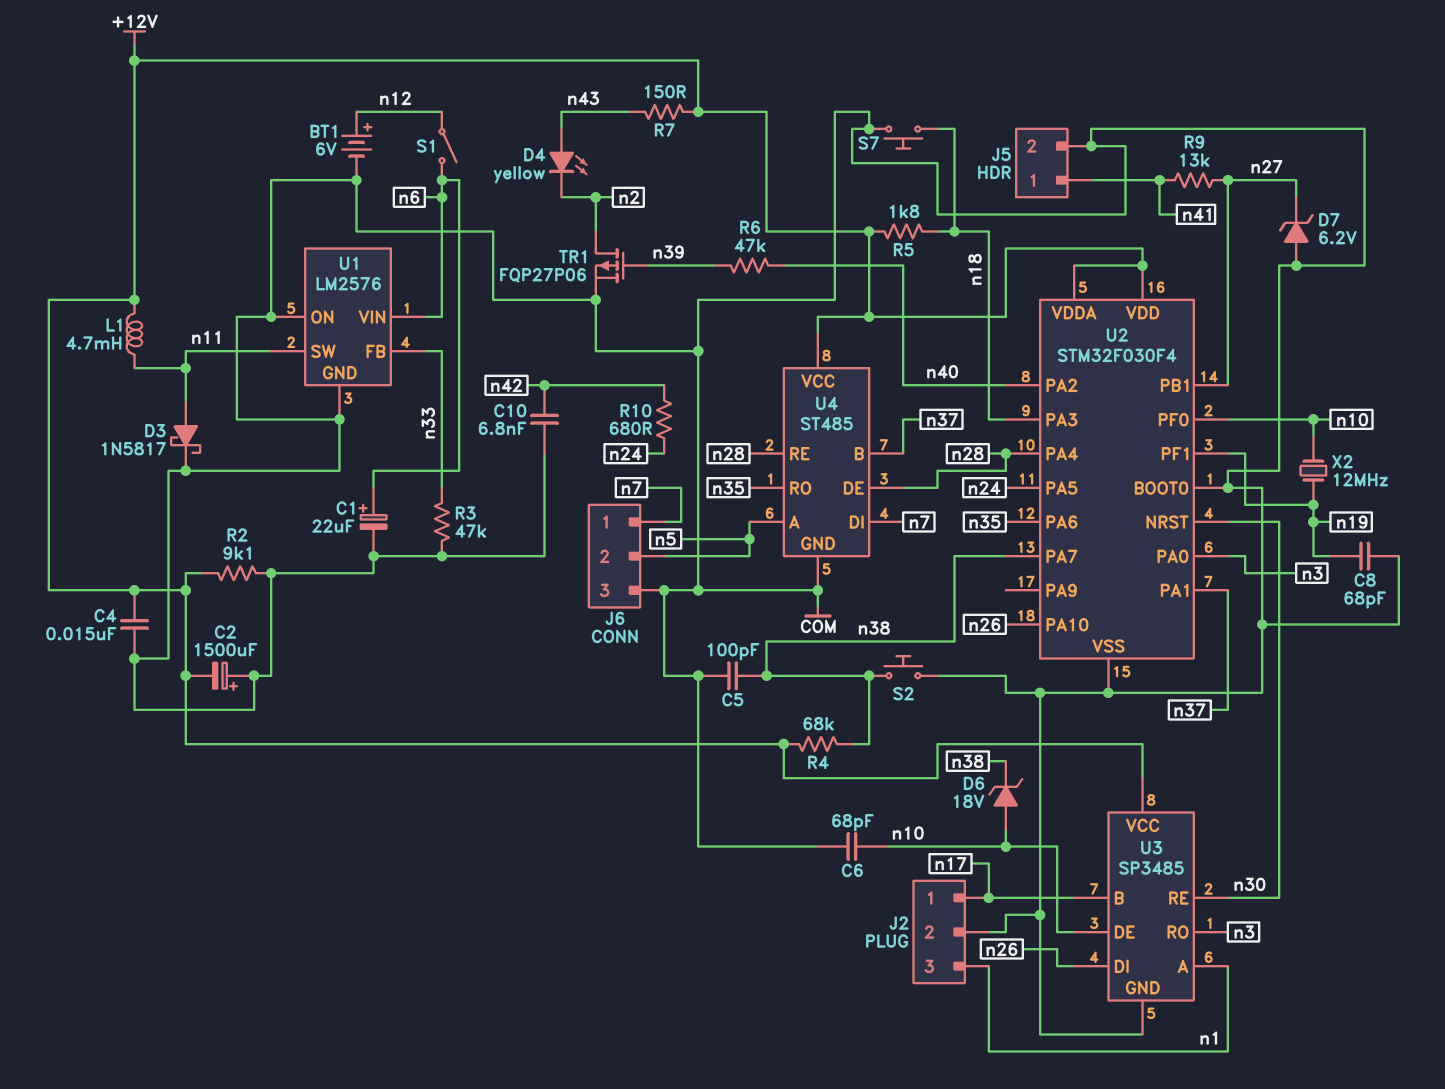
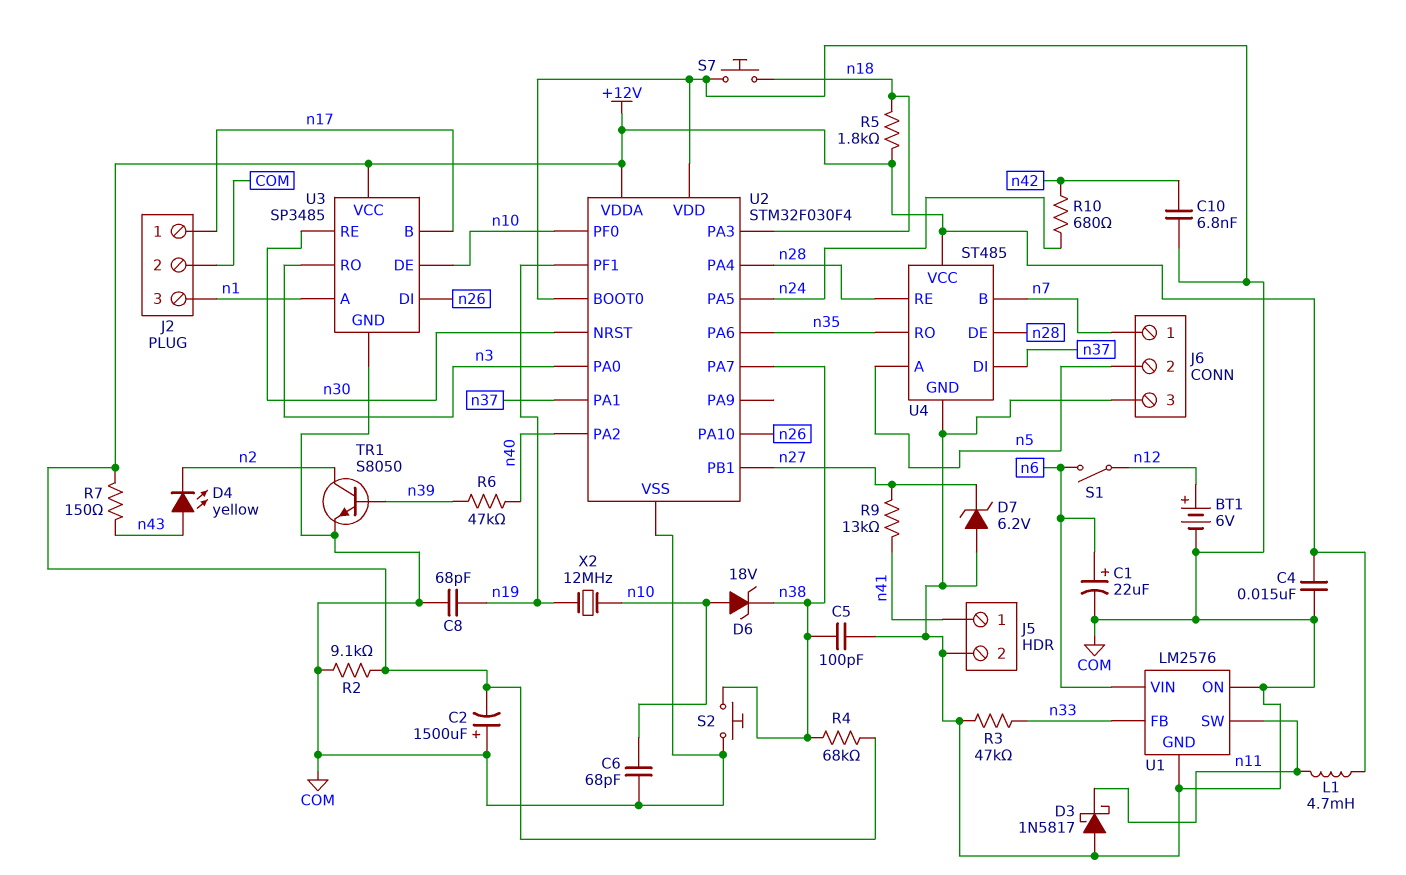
D3: schottky 1N5817 (A n11, K COM) -> schottky 1N5817 (A COM, K n11)
TR1: PMOS FQP27P06 (G n39, D n2, S COM) -> NPN S8050 (B n39, C n2, E COM)
U2 pin VDD: +12V -> COM
U4 pin B: n37 -> n7
U4 pin DI: n7 -> n37

